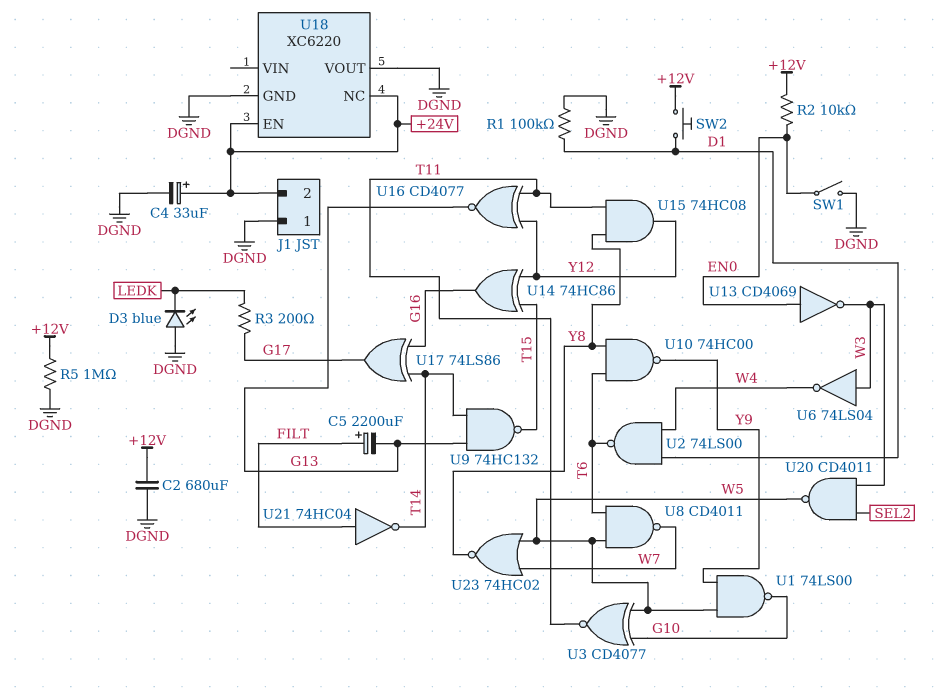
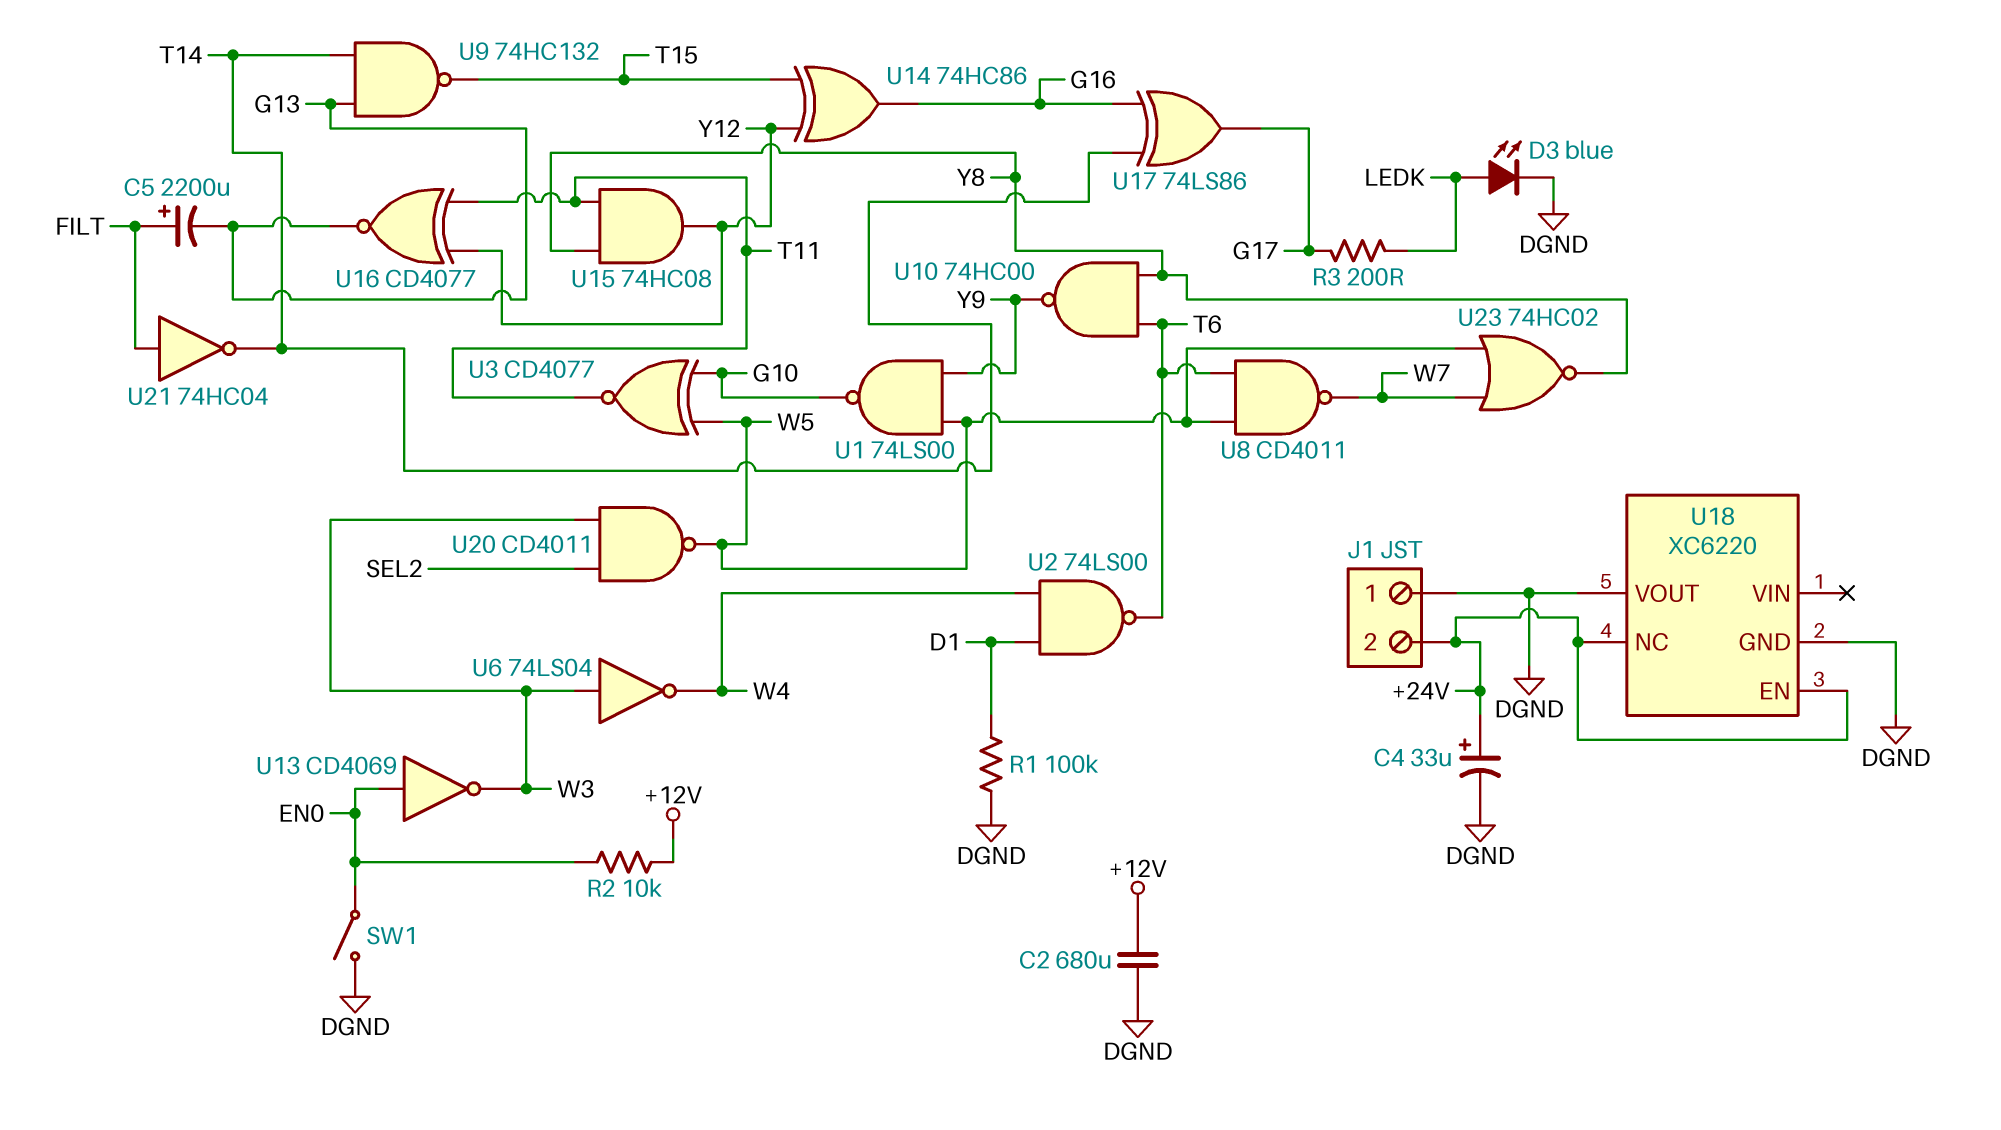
D3: LED blue (A DGND, K LEDK) -> LED blue (A LEDK, K DGND)
R5: 1M (+12V, DGND) -> none
SW2: button (+12V, D1) -> none

